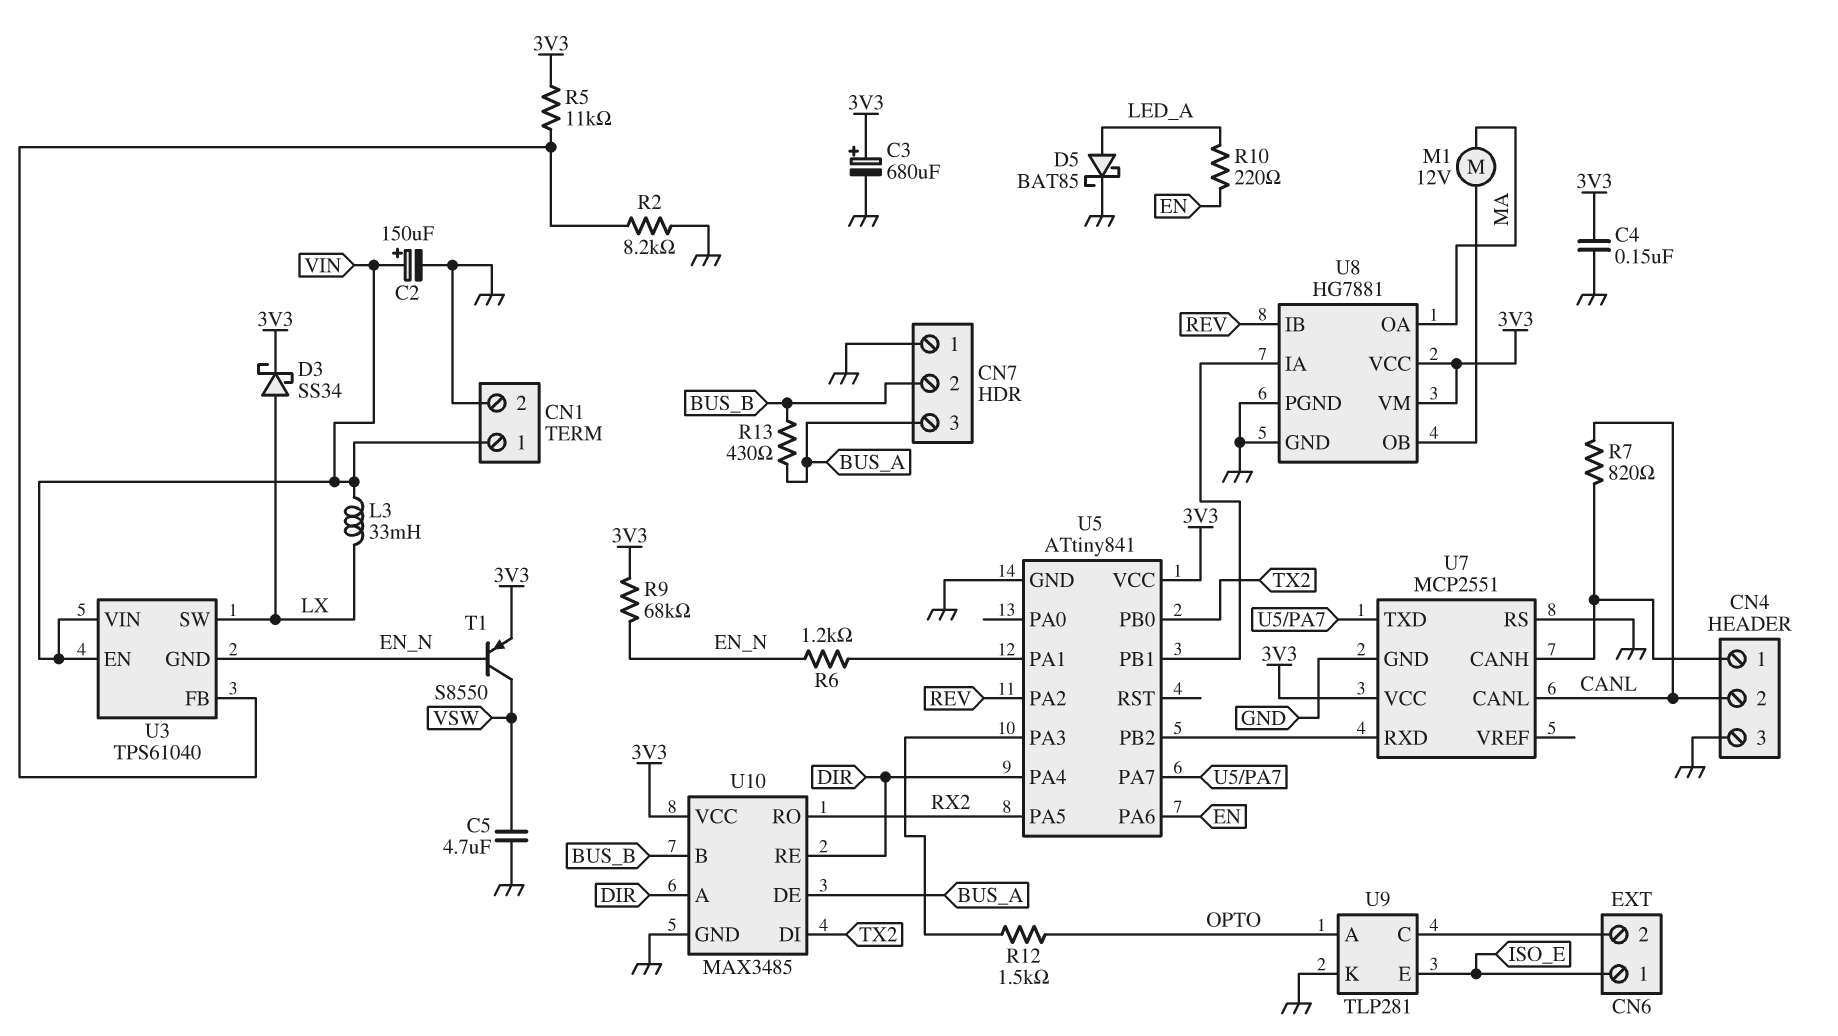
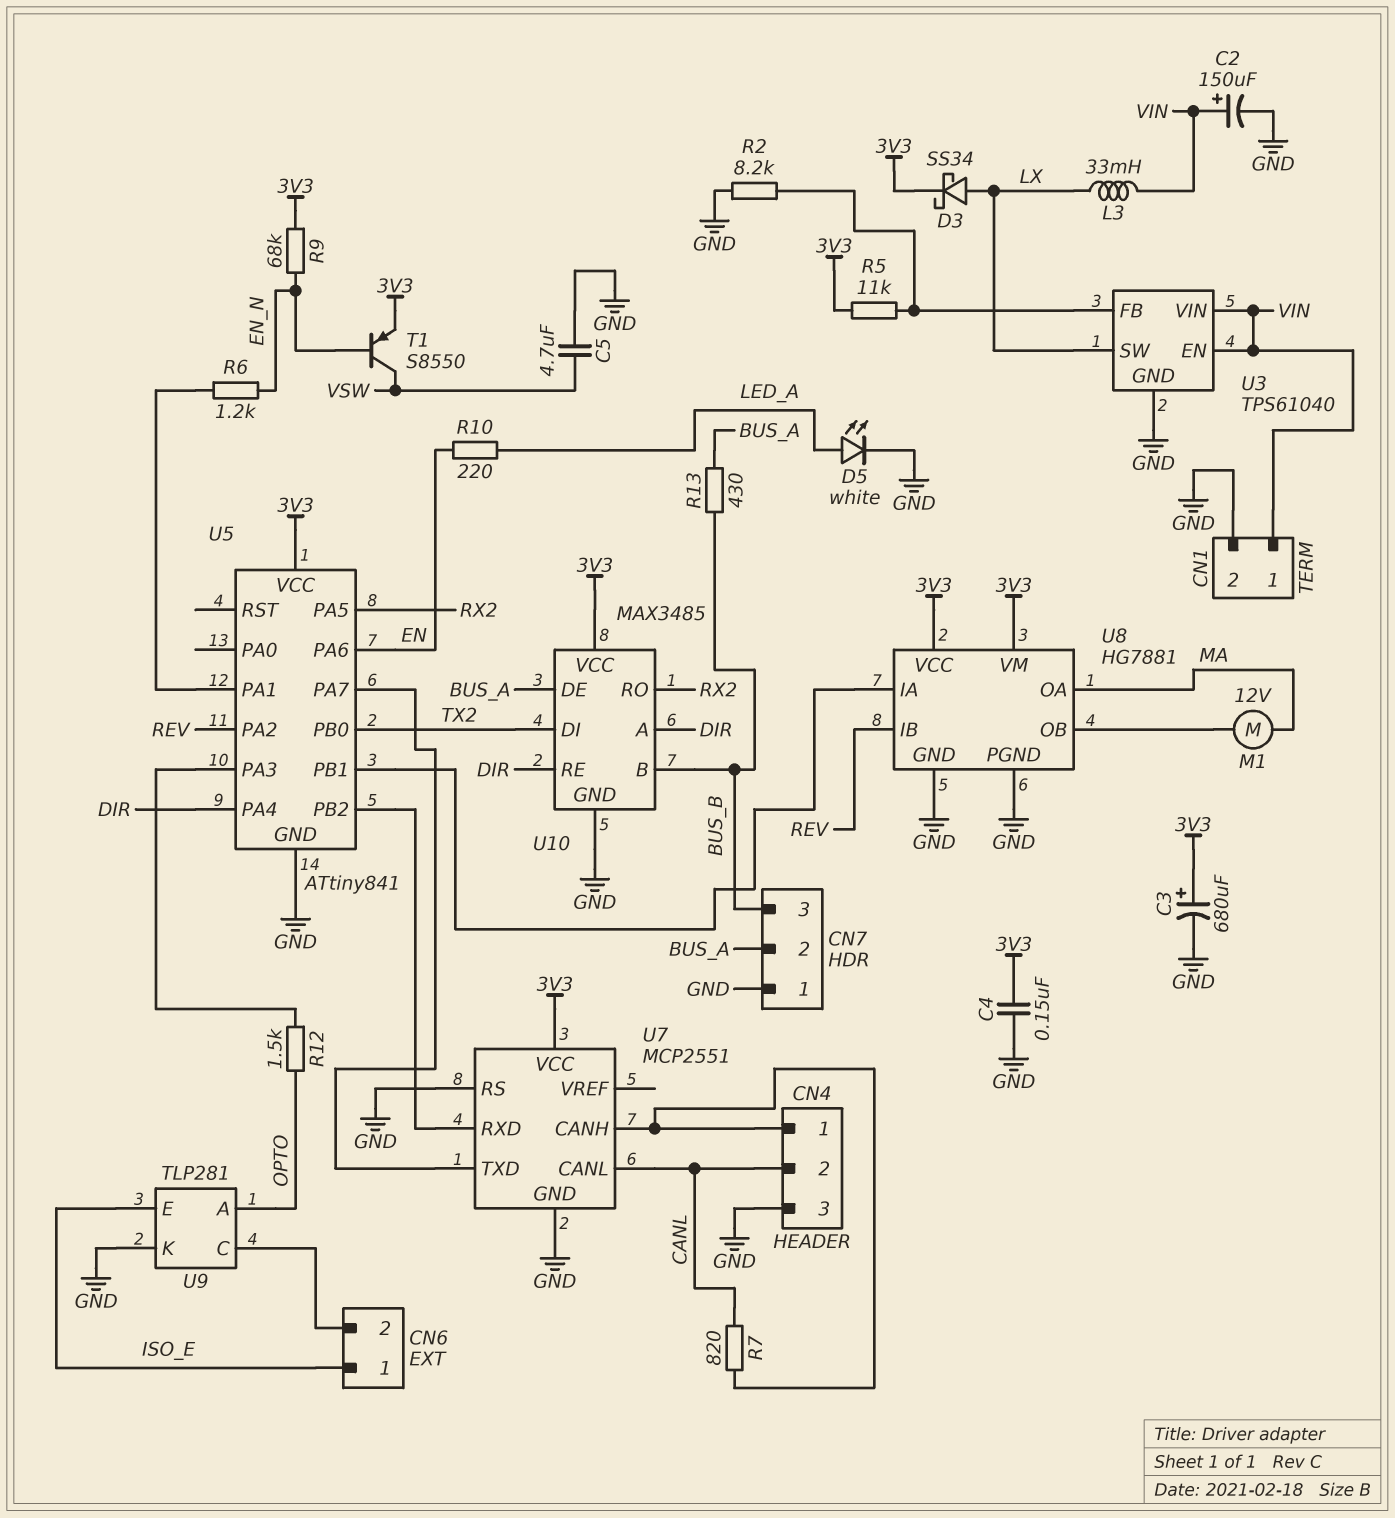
CN7 pin 2: BUS_B -> BUS_A
CN7 pin 3: BUS_A -> BUS_B
D5: schottky BAT85 (A LED_A, K GND) -> LED white (A LED_A, K GND)
U3 pin GND: EN_N -> GND

